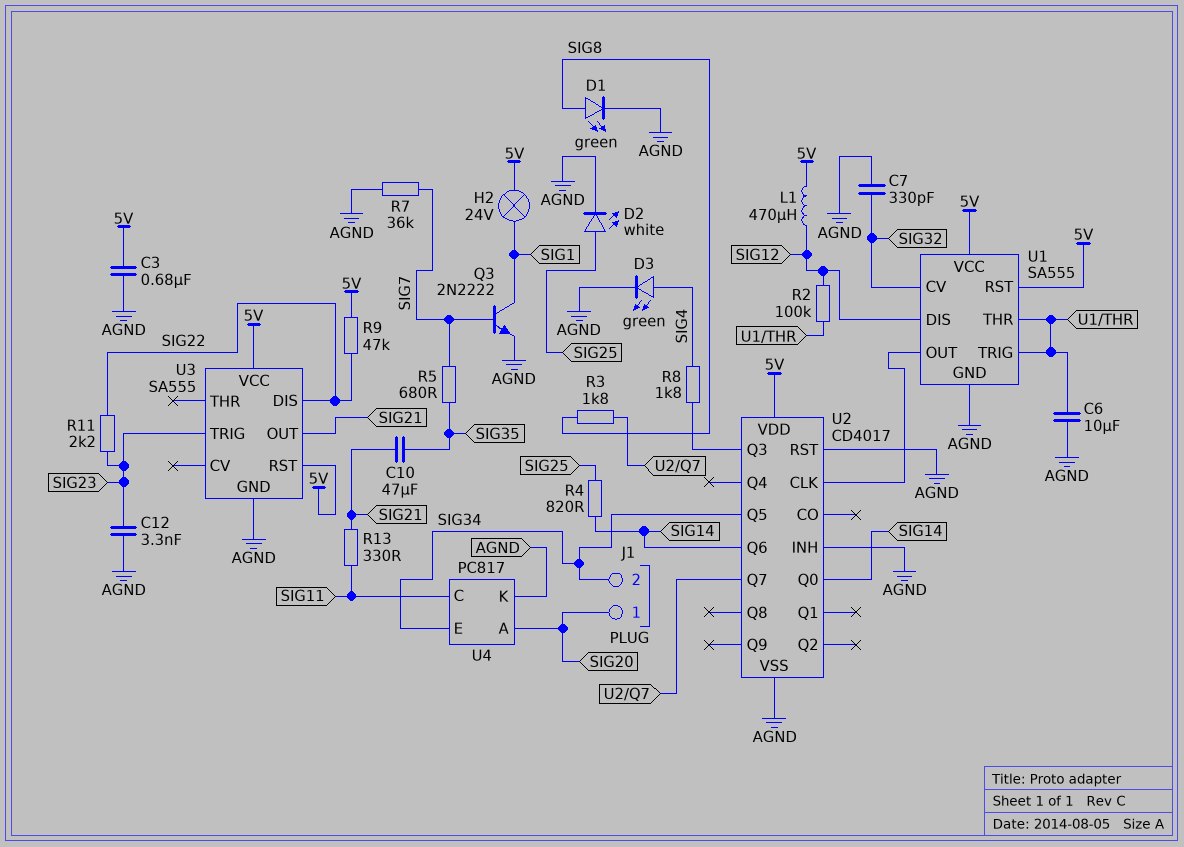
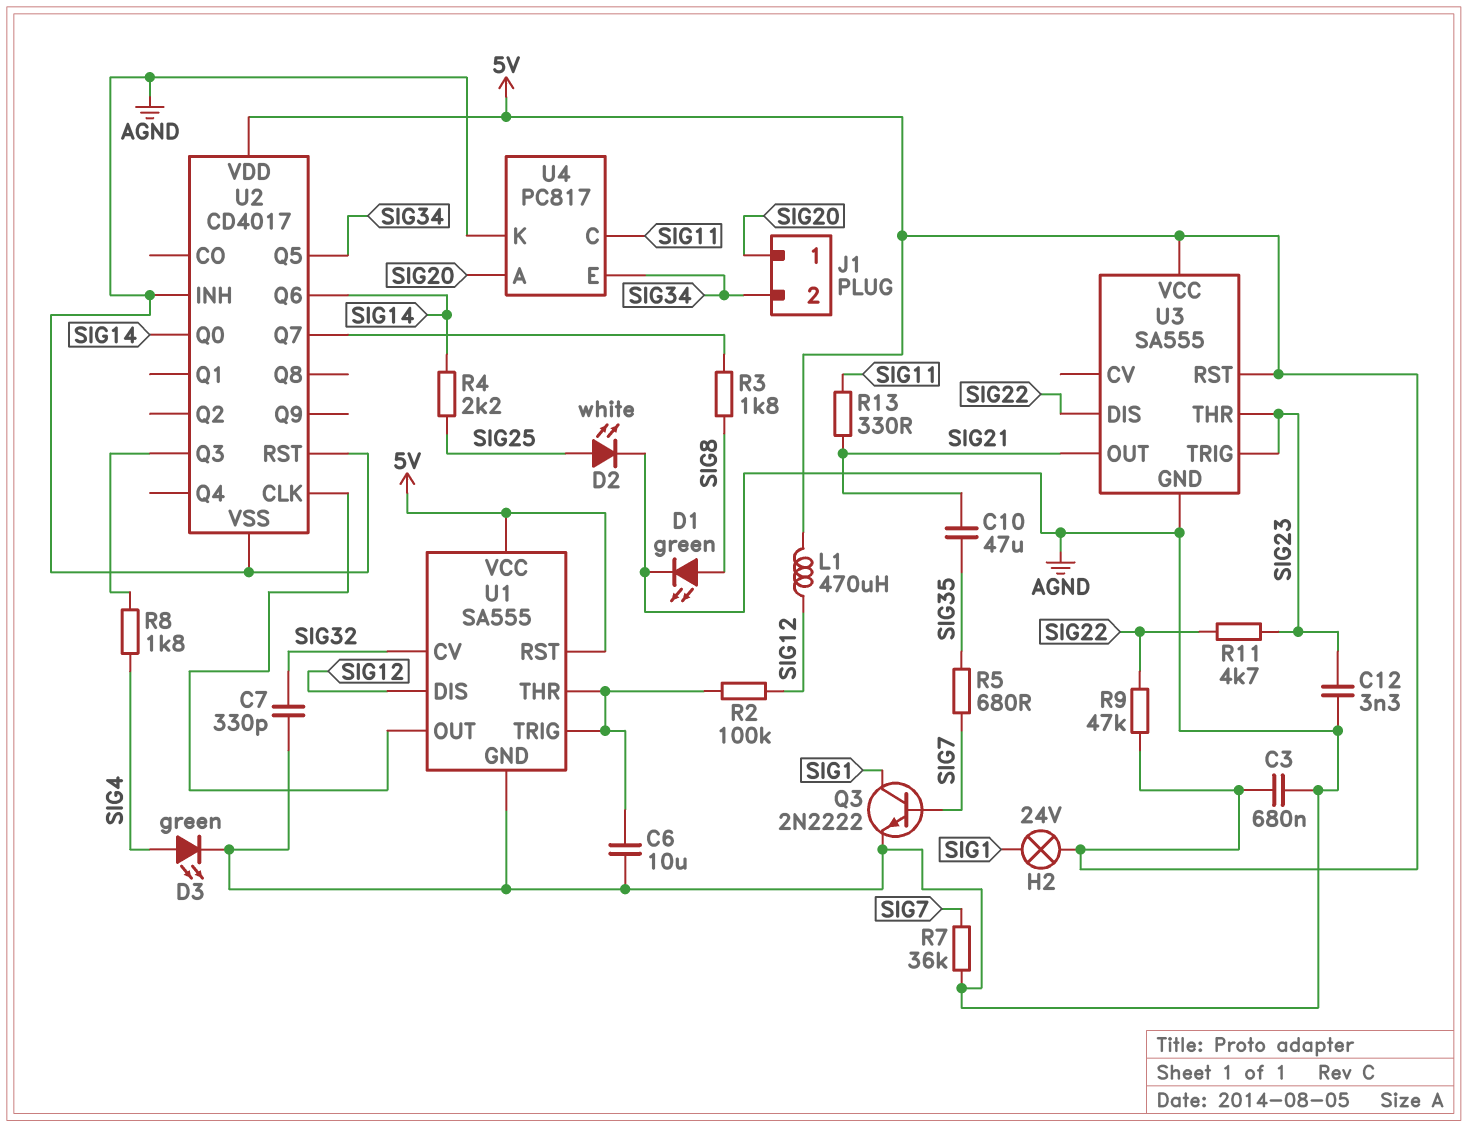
R4: 820 (SIG14, SIG25) -> 2.2k (SIG14, SIG25)
R11: 2.2k (SIG22, SIG23) -> 4.7k (SIG22, SIG23)
U3 pin THR: none -> SIG23

